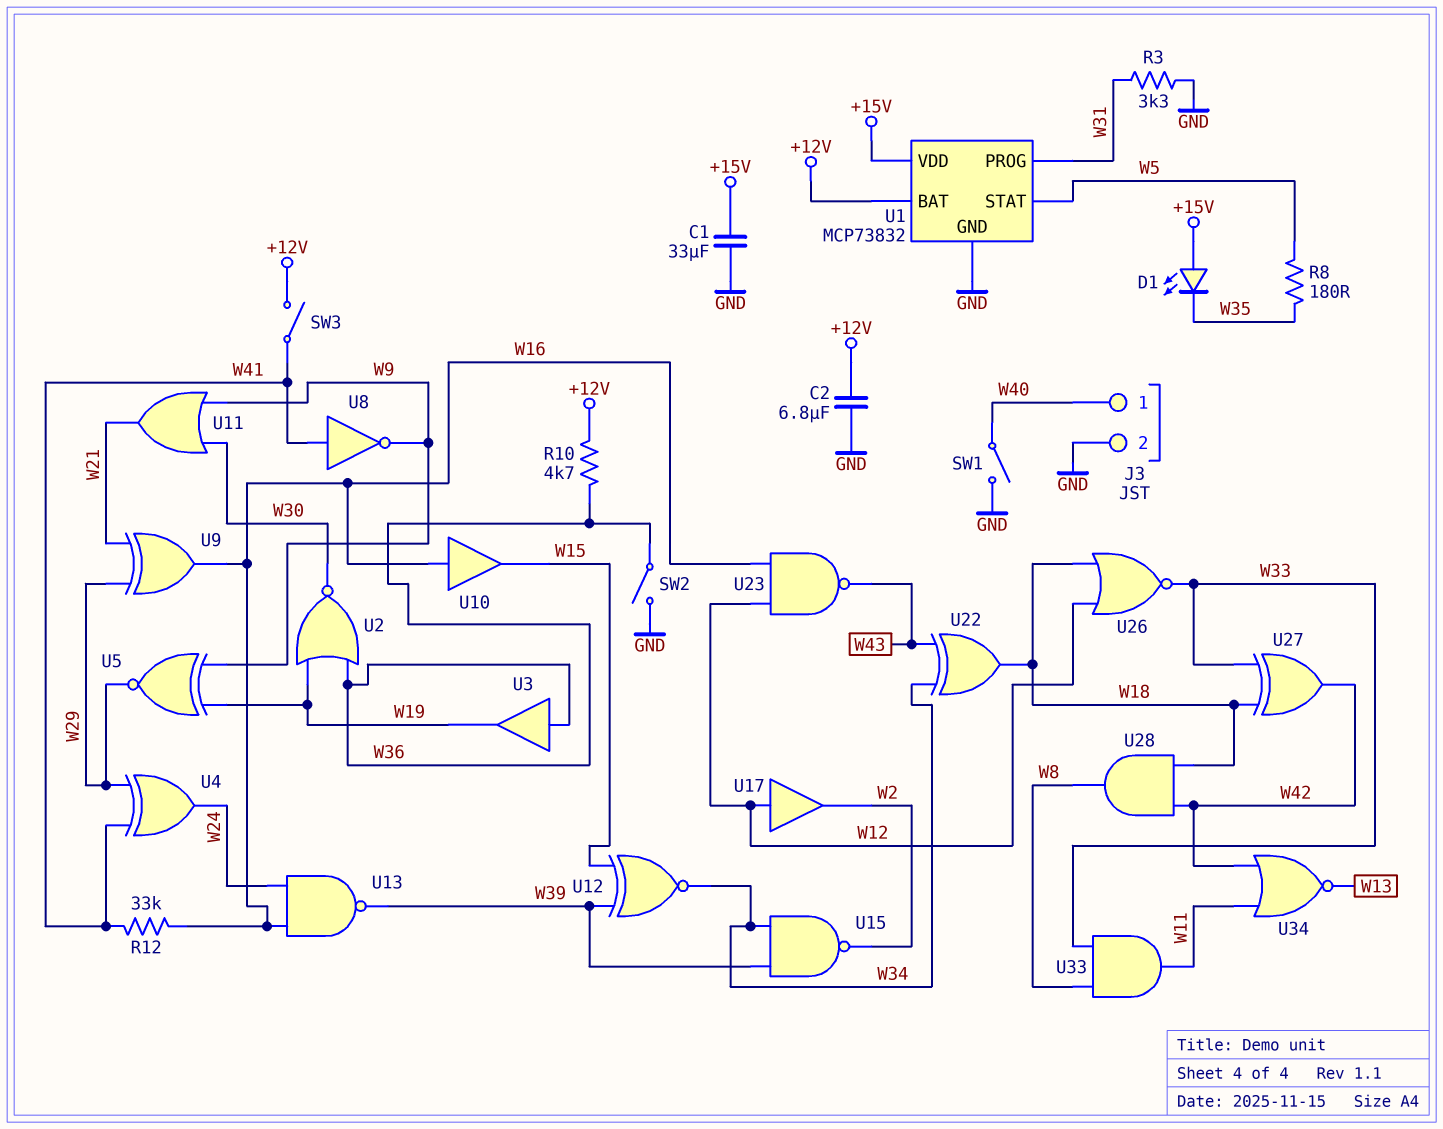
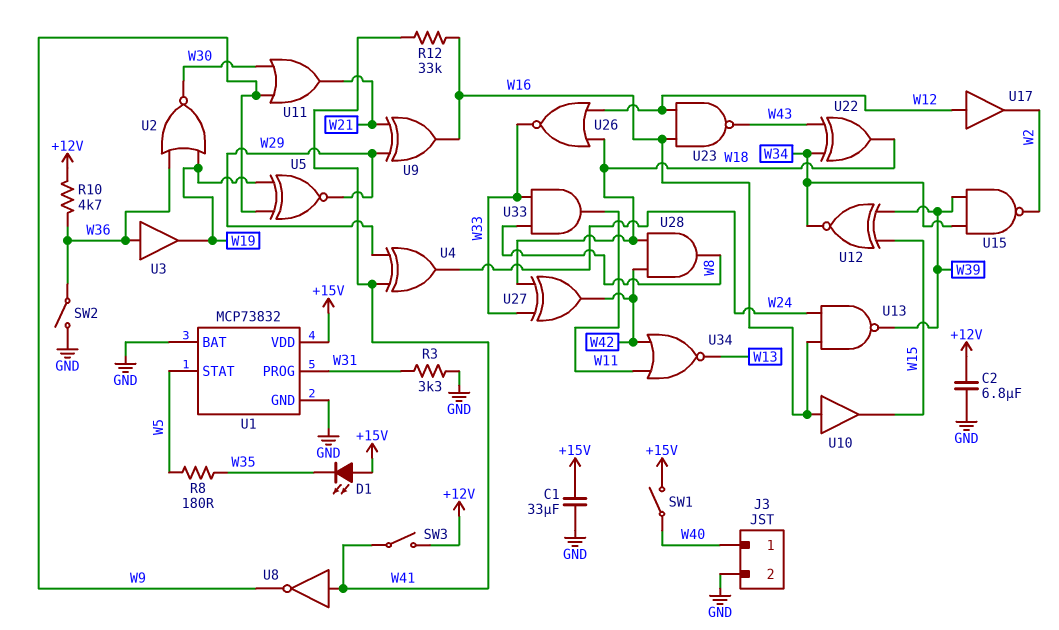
SW1: switch (GND, W40) -> switch (+15V, W40)
U1 pin BAT: +12V -> GND

